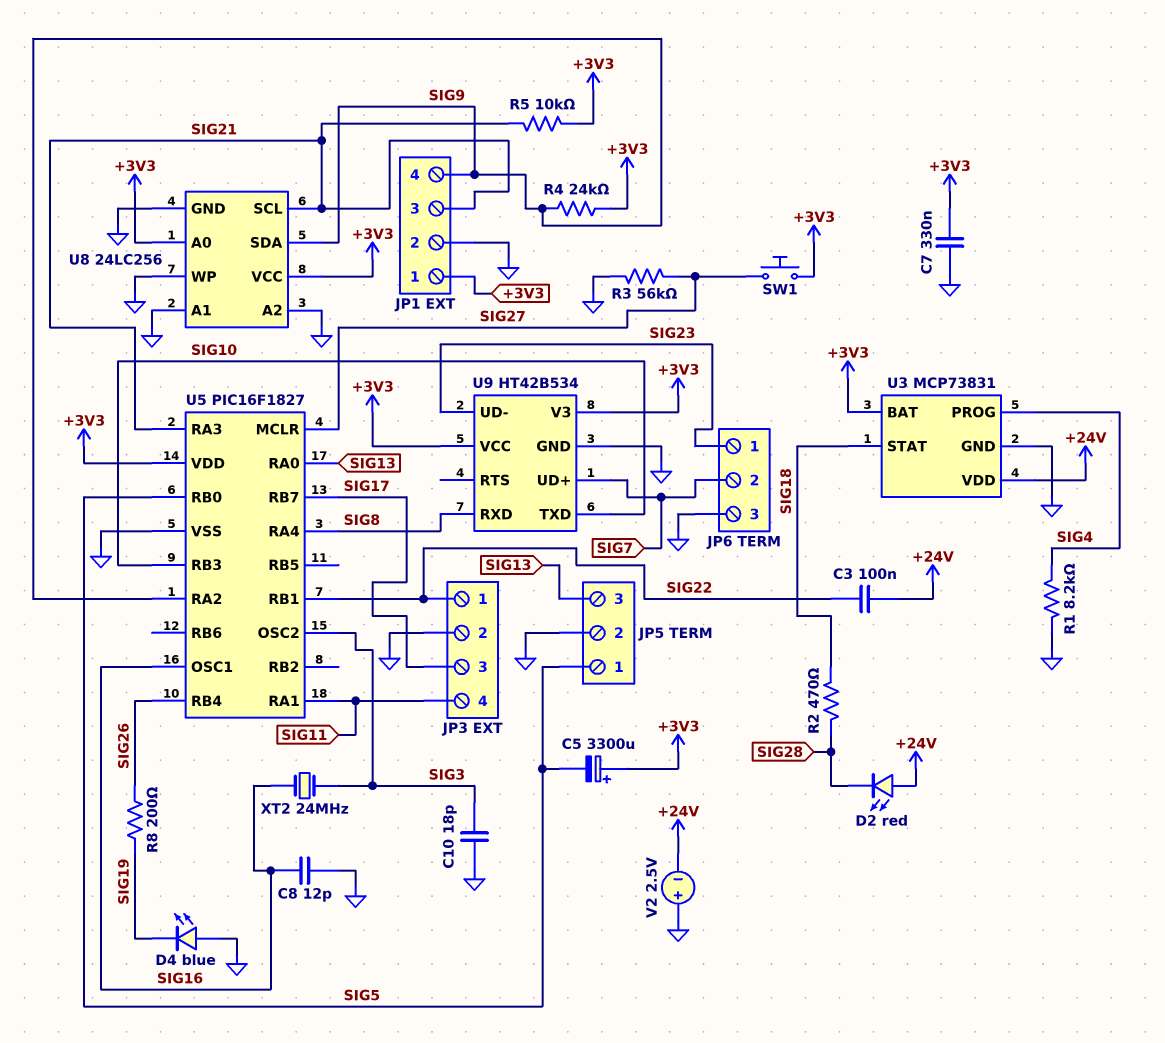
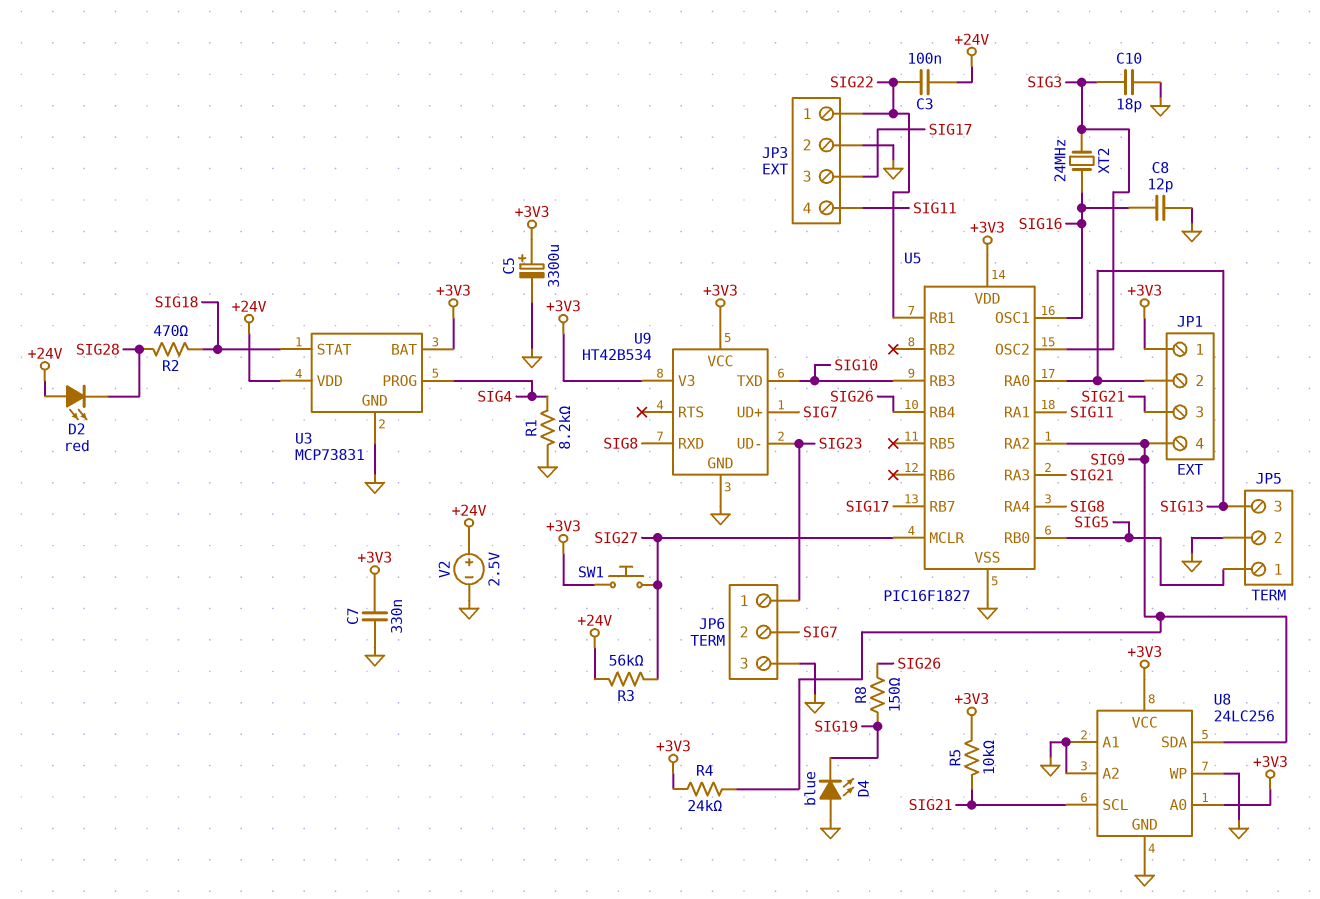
C5: 3300uF (plus +3V3, minus SIG5) -> 3300uF (plus +3V3, minus GND)
JP1 pin 2: GND -> SIG13
R3: 56k (GND, SIG27) -> 56k (+24V, SIG27)
R8: 200 (SIG19, SIG26) -> 150 (SIG19, SIG26)
V2: 2.5V (plus GND, minus +24V) -> 2.5V (plus +24V, minus GND)

